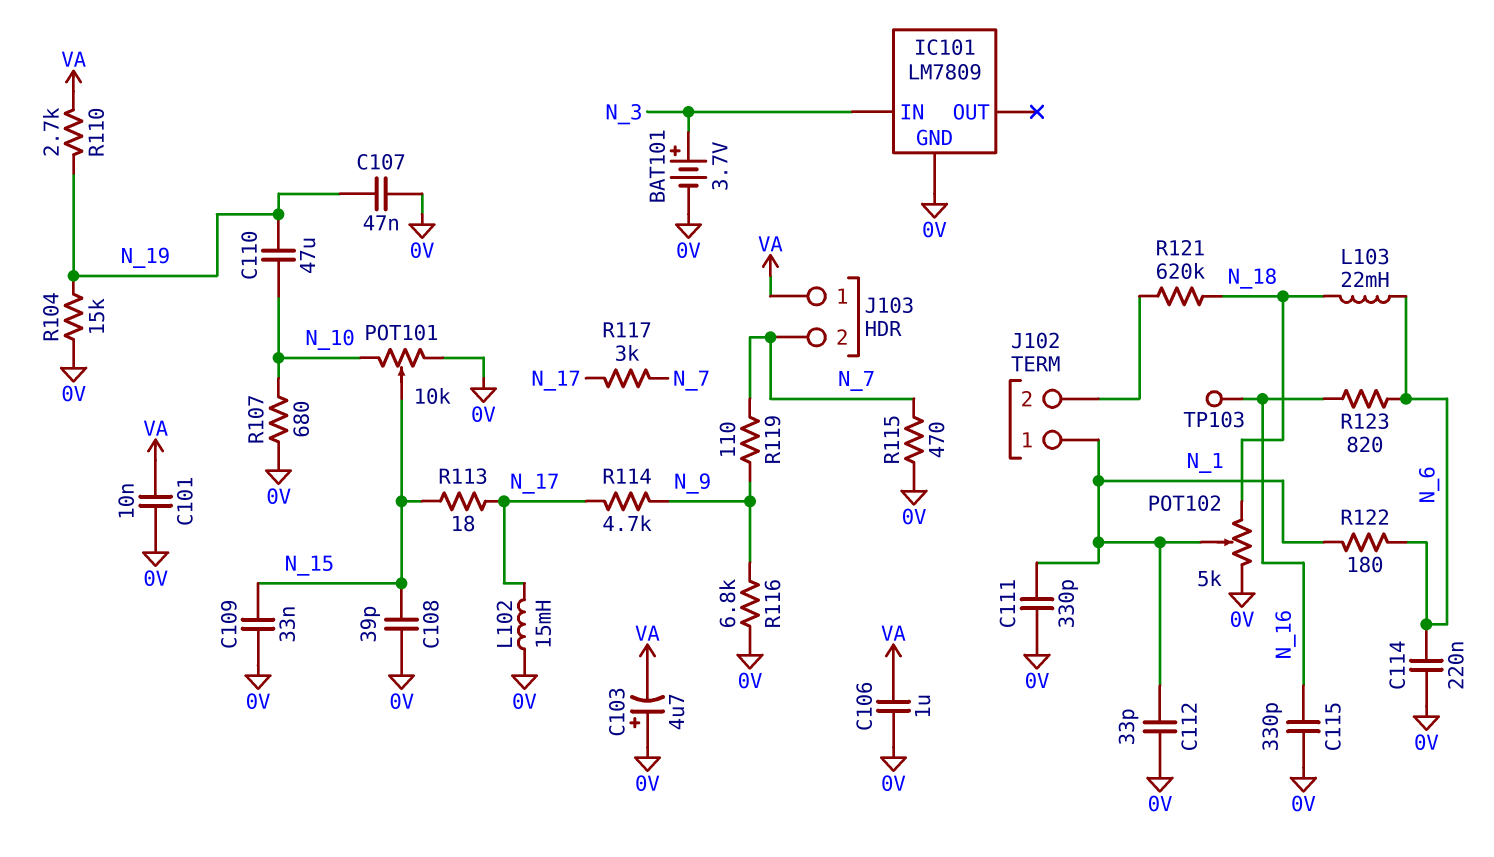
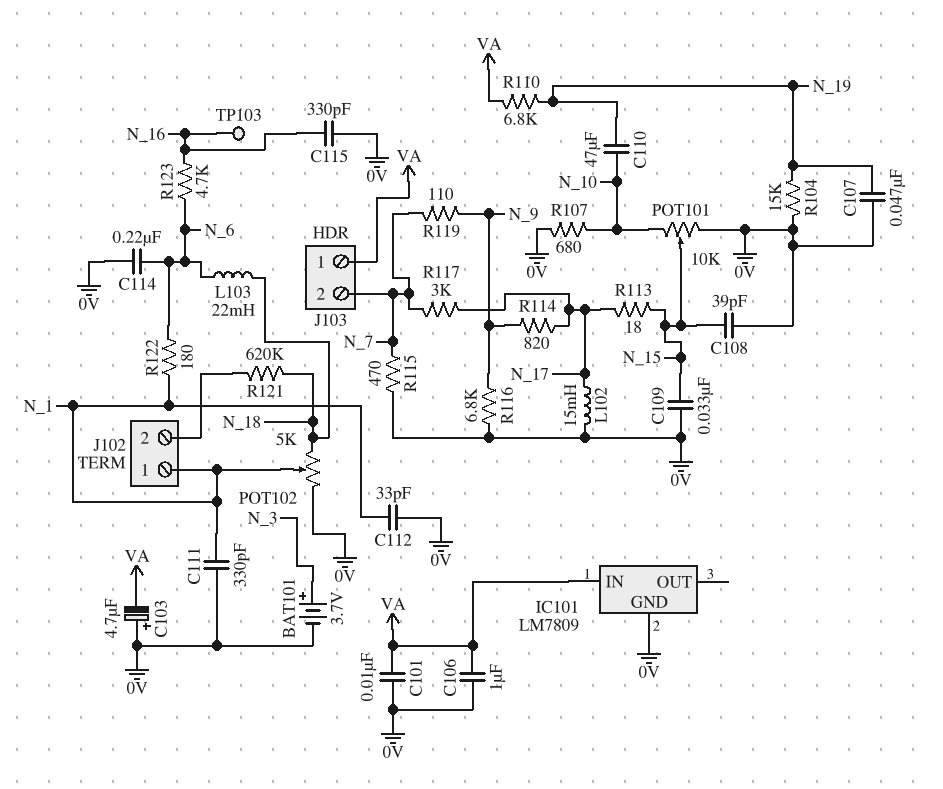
IC101 pin IN: N_3 -> VA
R110: 2.7k (N_19, VA) -> 6.8k (N_19, VA)
R114: 4.7k (N_9, N_17) -> 820 (N_9, N_17)
R123: 820 (N_6, N_16) -> 4.7k (N_6, N_16)

